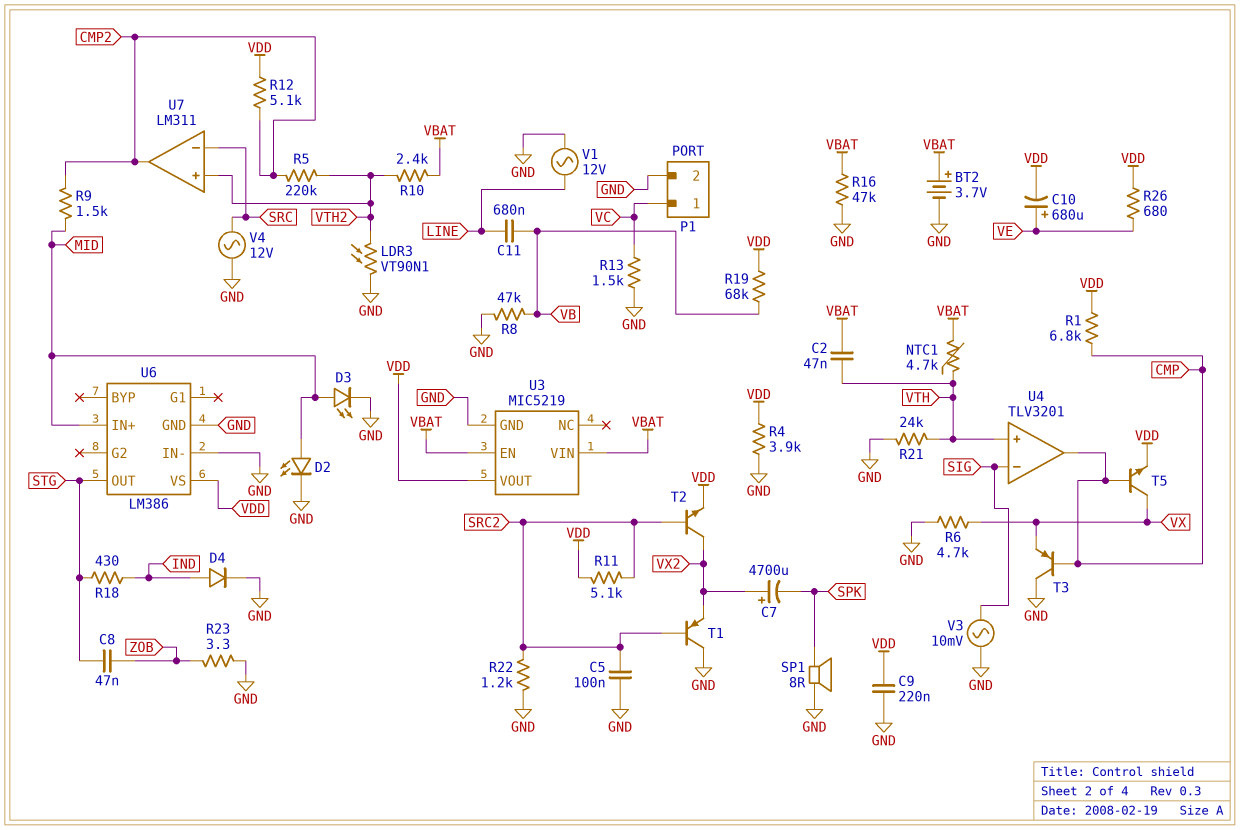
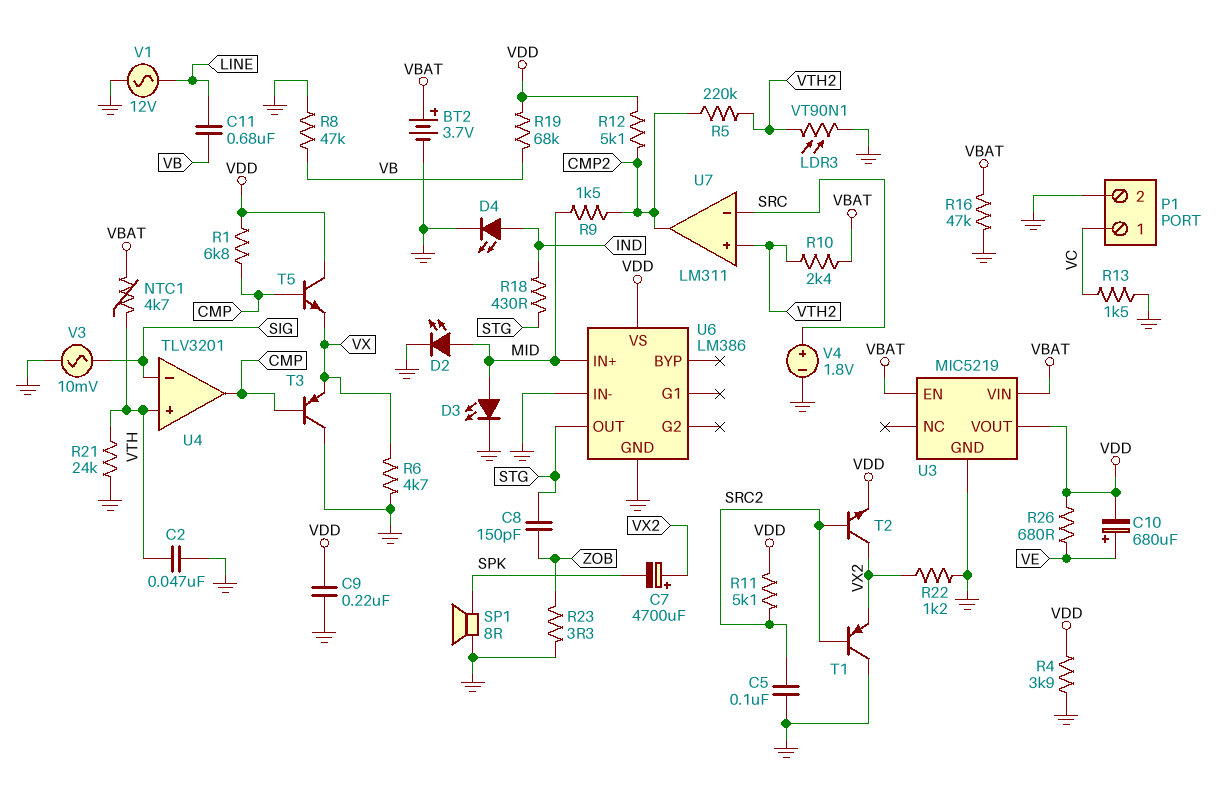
C2: 47nF (VBAT, VTH) -> 47nF (GND, VTH)
C8: 47nF (STG, ZOB) -> 150pF (STG, ZOB)
D4: diode (A IND, K GND) -> LED (A IND, K GND)
R22: 1.2k (GND, SRC2) -> 1.2k (GND, VX2)
T5: NPN (B CMP, C VX, E VDD) -> NPN (B CMP, C VDD, E VX)
V4: AC 12V (GND, SRC) -> 1.8V (plus SRC, minus GND)

